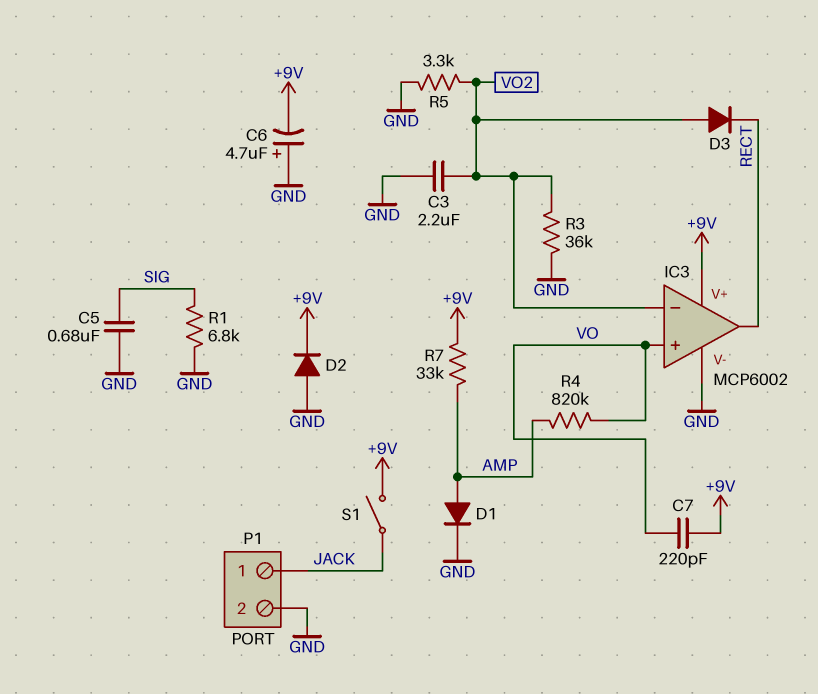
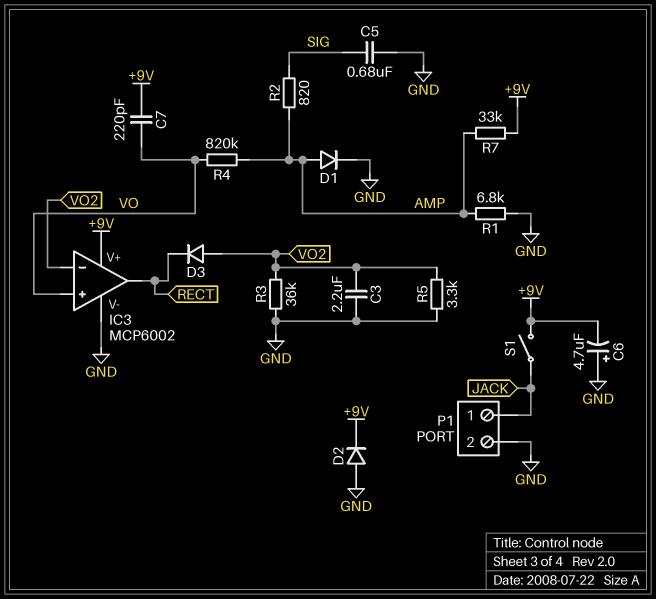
R1: 6.8k (GND, SIG) -> 6.8k (AMP, GND)
R2: none -> 820 (AMP, SIG)

